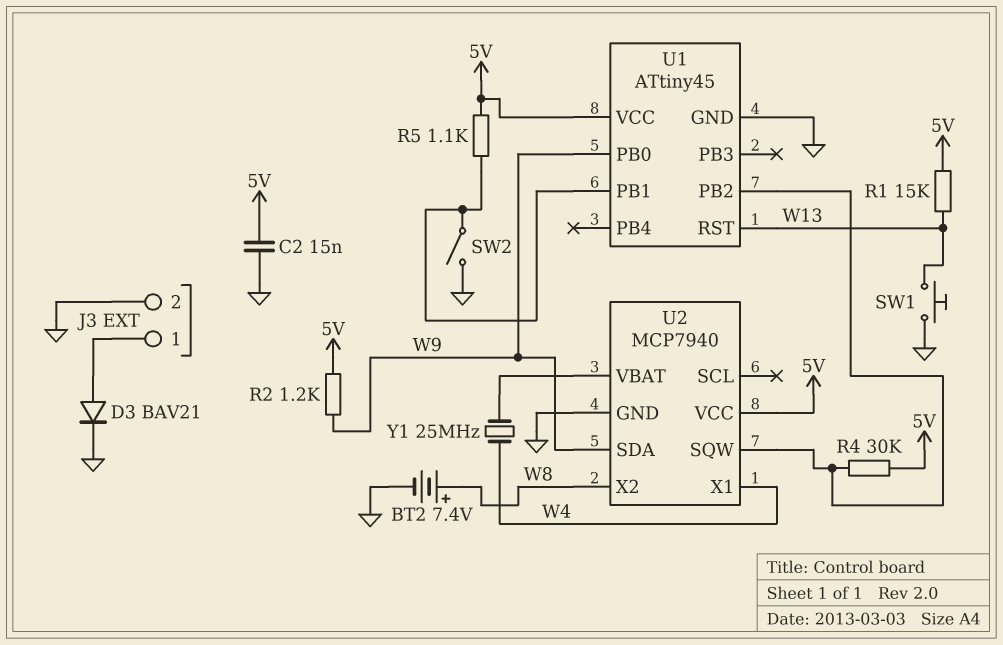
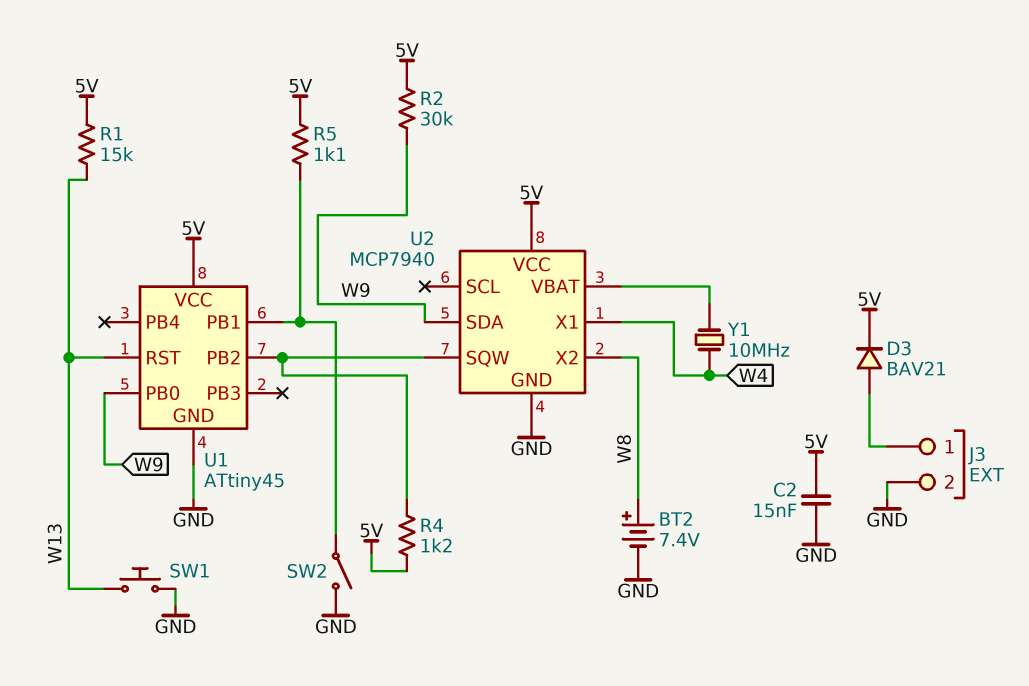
D3: diode BAV21 (A J3/1, K GND) -> diode BAV21 (A J3/1, K 5V)
R2: 1.2k (5V, W9) -> 30k (5V, W9)
R4: 30k (5V, U1/PB2) -> 1.2k (5V, U1/PB2)
Y1: 25MHz (U2/VBAT, W4) -> 10MHz (U2/VBAT, W4)

